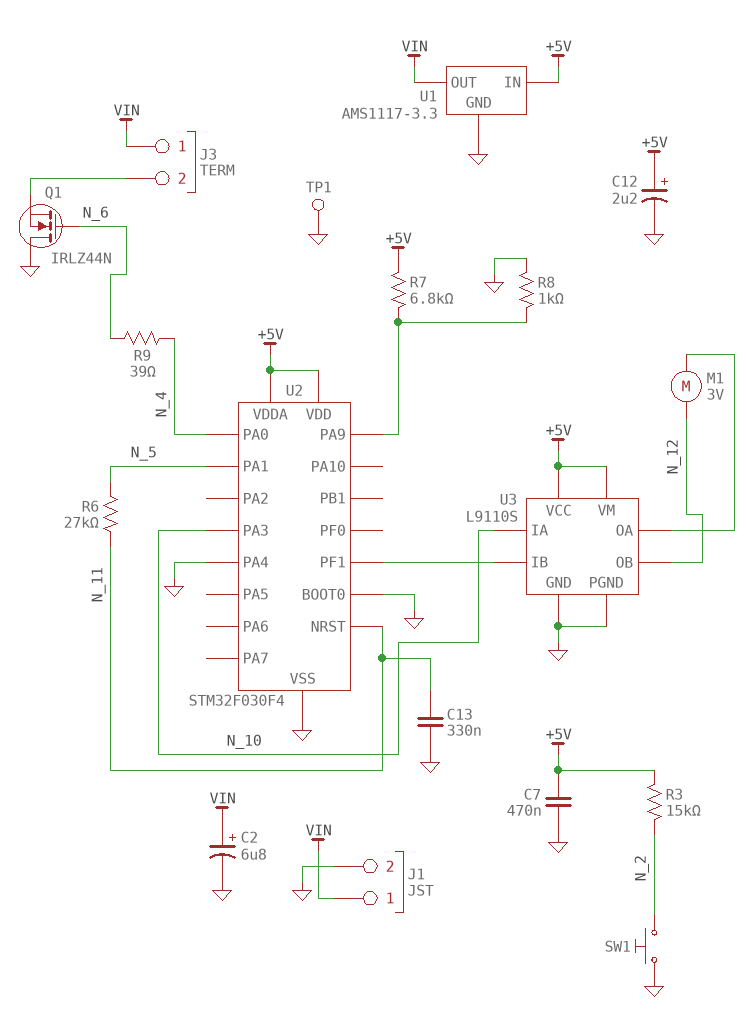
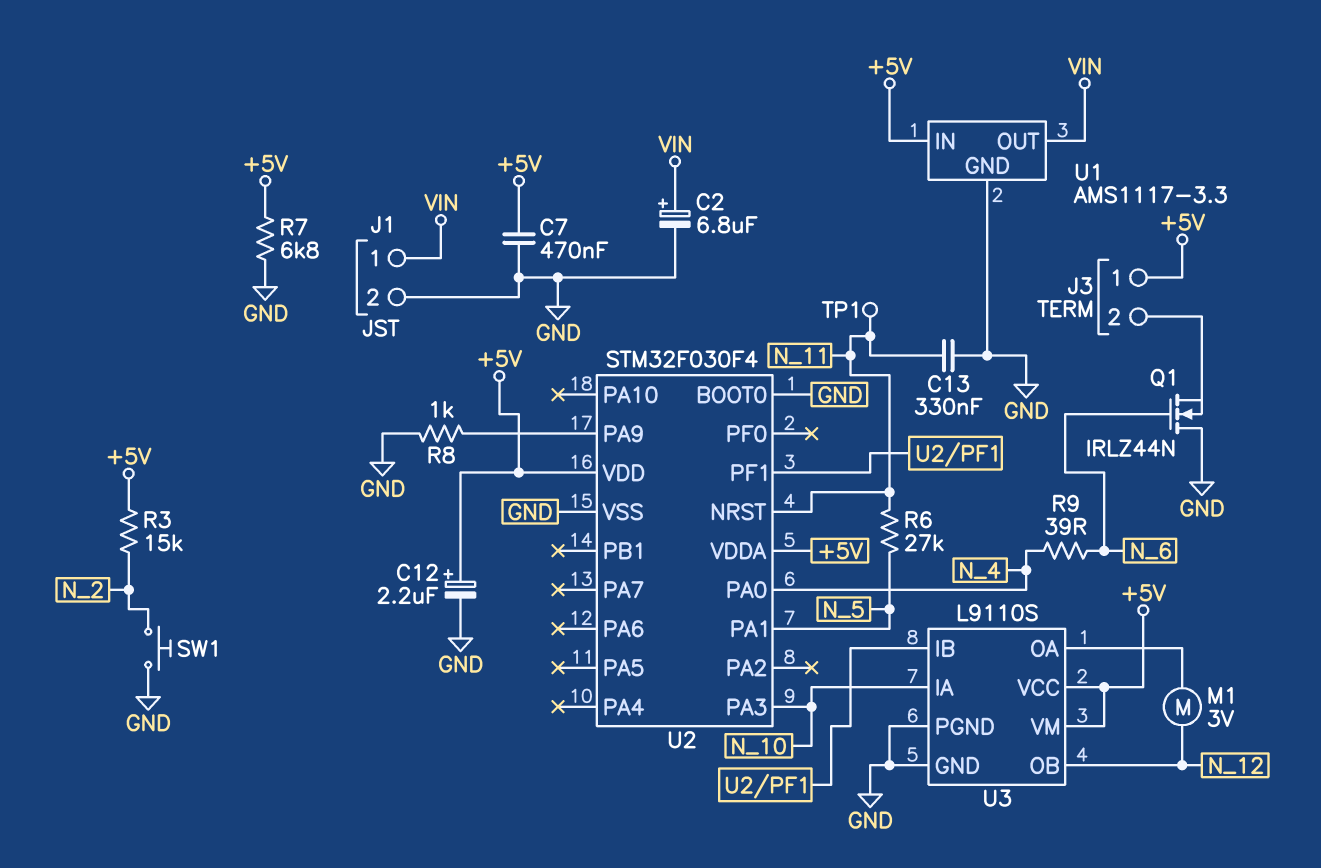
J3 pin 1: VIN -> +5V
R7: 6.8k (+5V, U2/PA9) -> 6.8k (+5V, GND)
TP1: test point (GND) -> test point (N_11)
U2 pin PA4: GND -> none

